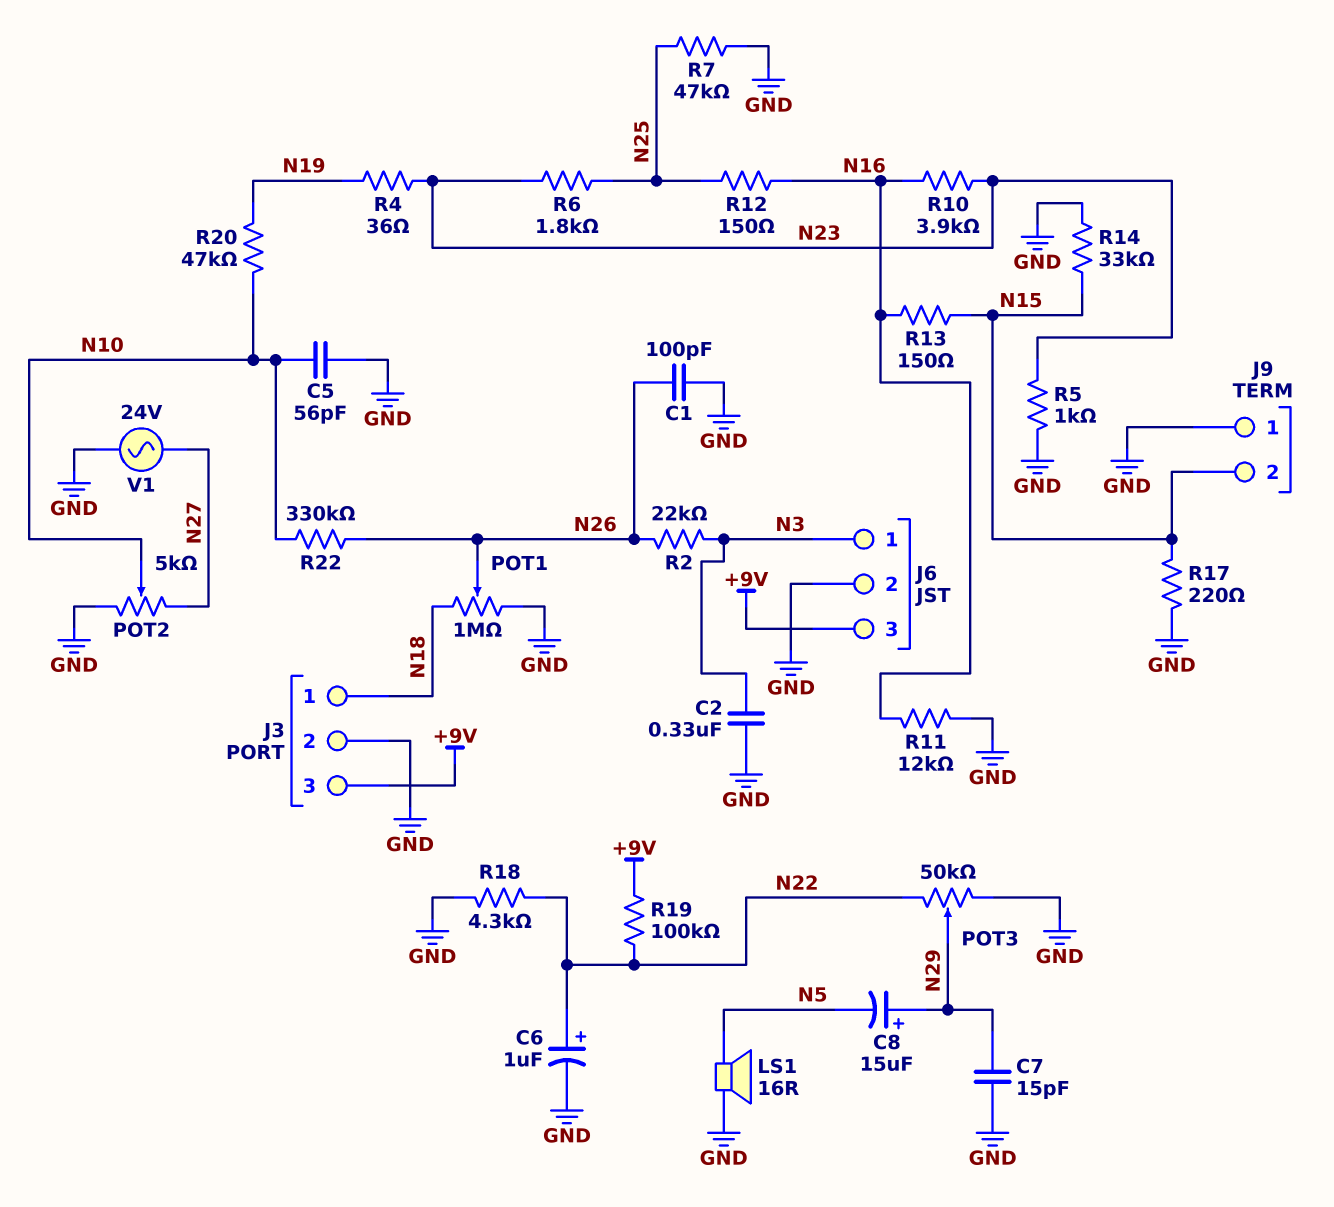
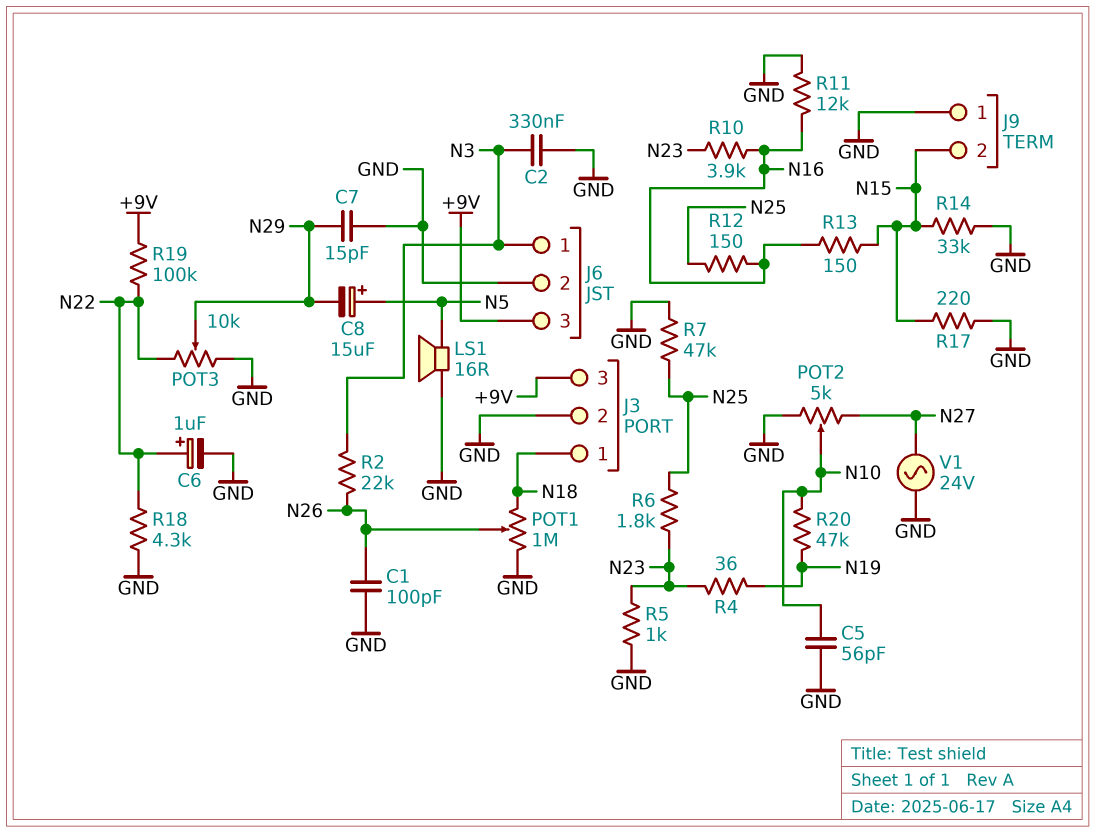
C8: 15uF (plus N29, minus N5) -> 15uF (plus N5, minus N29)
POT3: 50k (GND, N22, wiper N29) -> 10k (GND, N22, wiper N29)
R22: 330k (N10, N26) -> none

